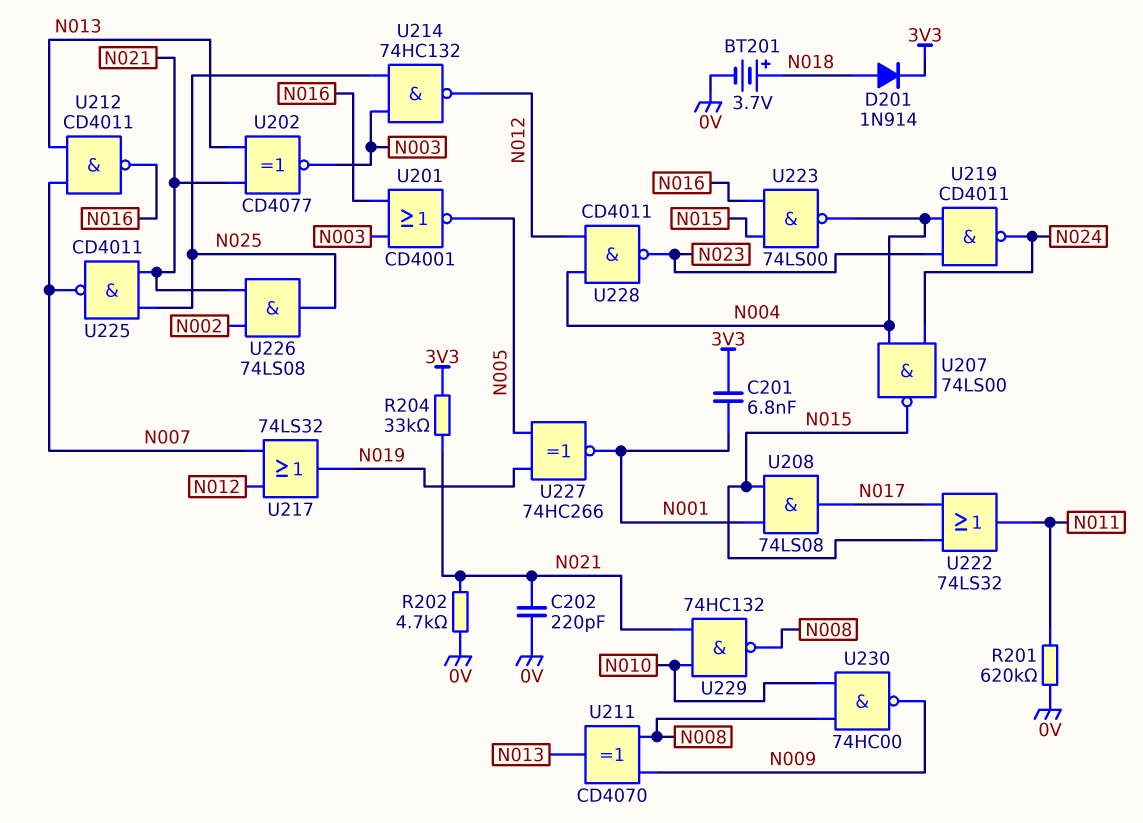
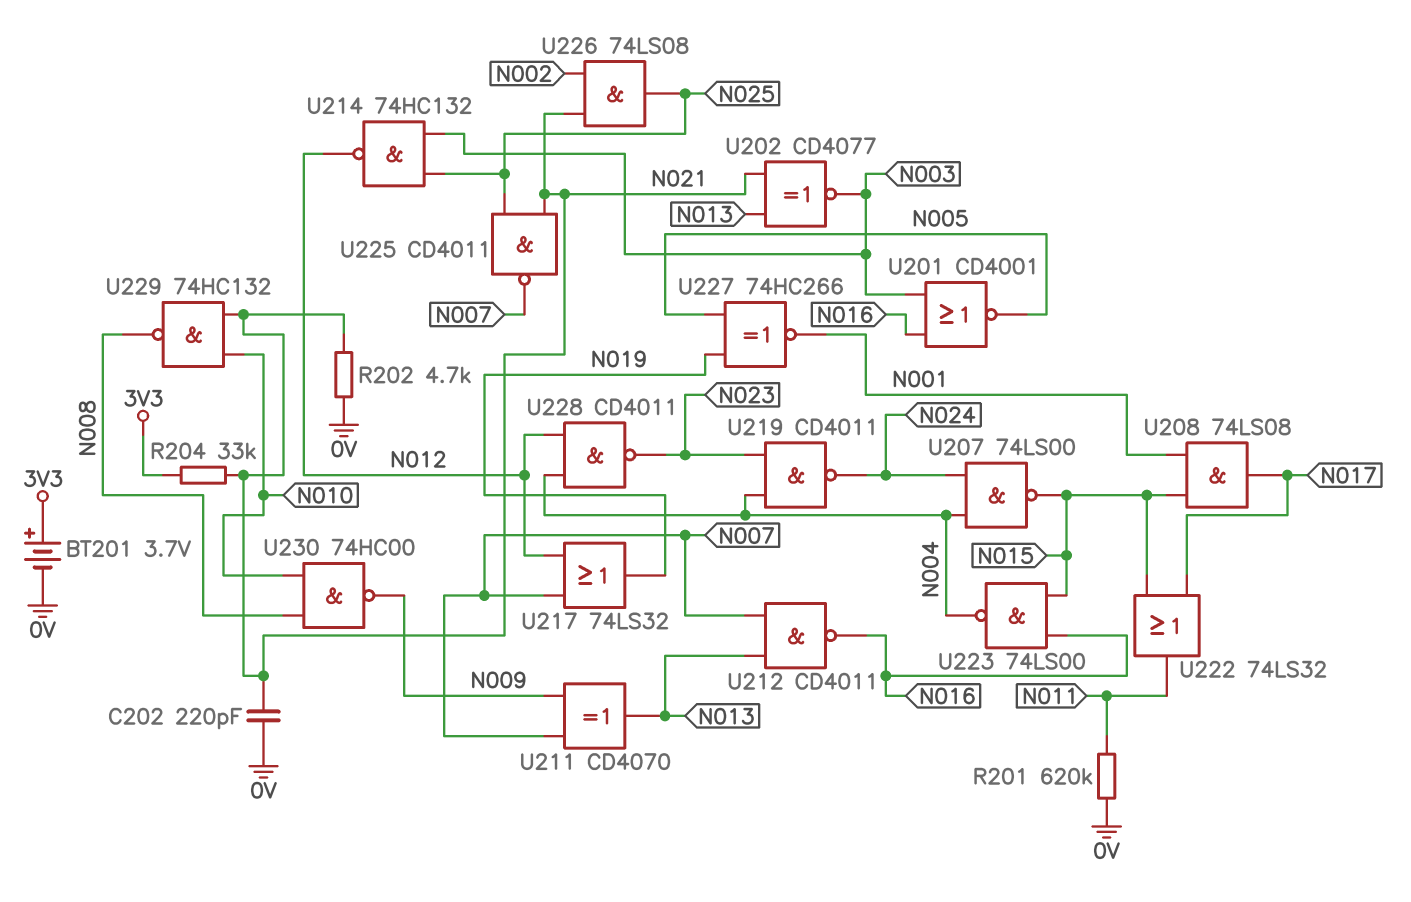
BT201: 3.7V (plus N018, minus 0V) -> 3.7V (plus 3V3, minus 0V)
C201: 6.8nF (3V3, N001) -> none
D201: diode 1N914 (A N018, K 3V3) -> none
U211: XOR CD4070 (in N008, in N009, out N013) -> XOR CD4070 (in N007, in N009, out N013)

